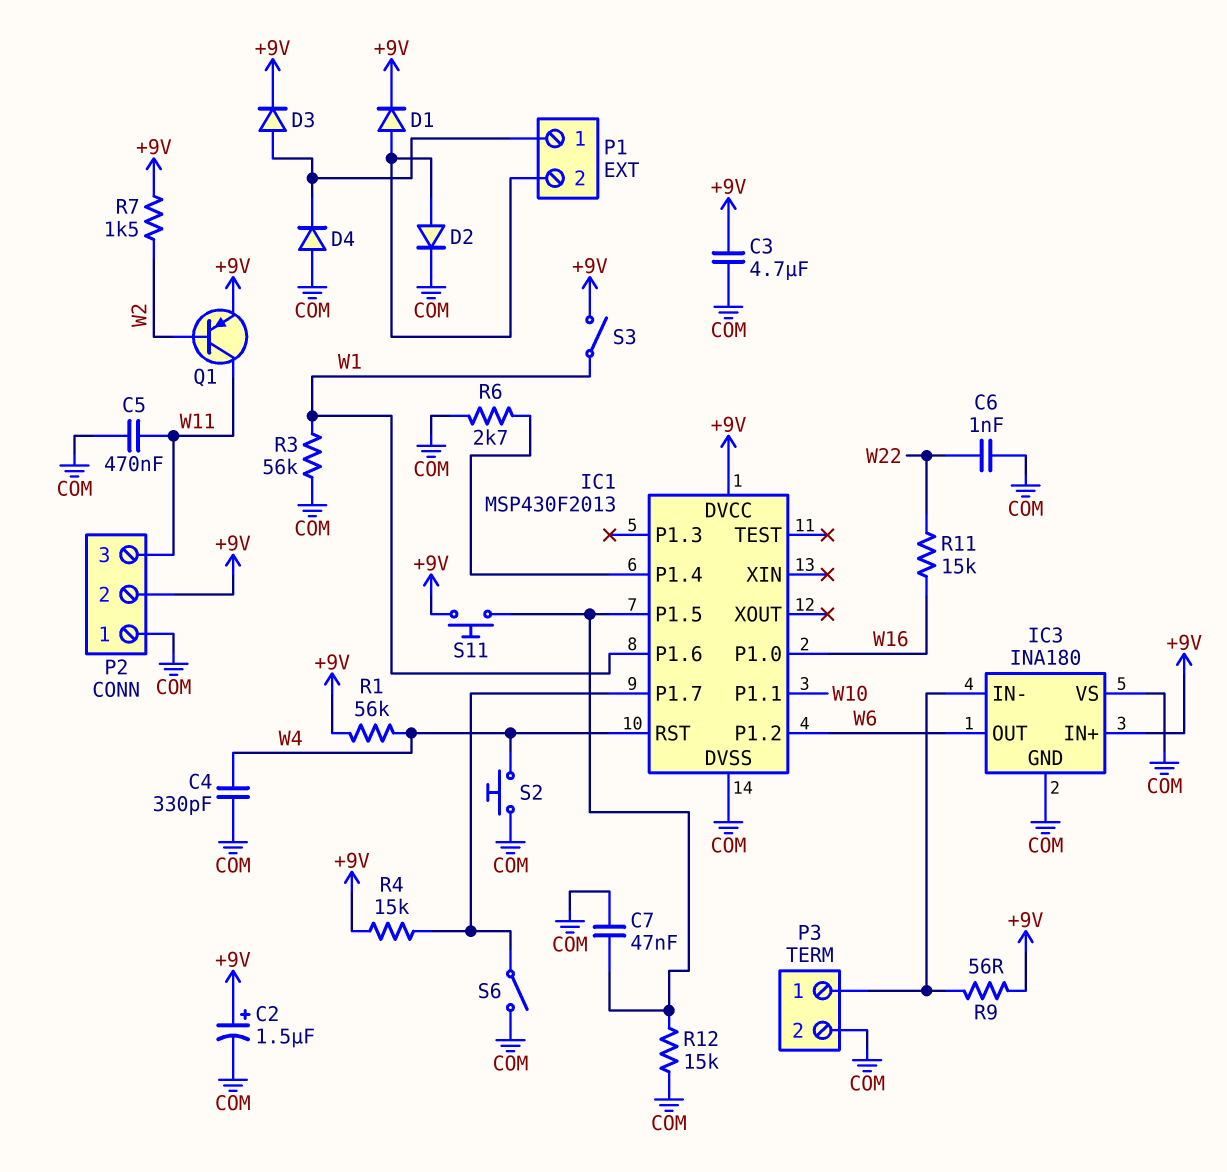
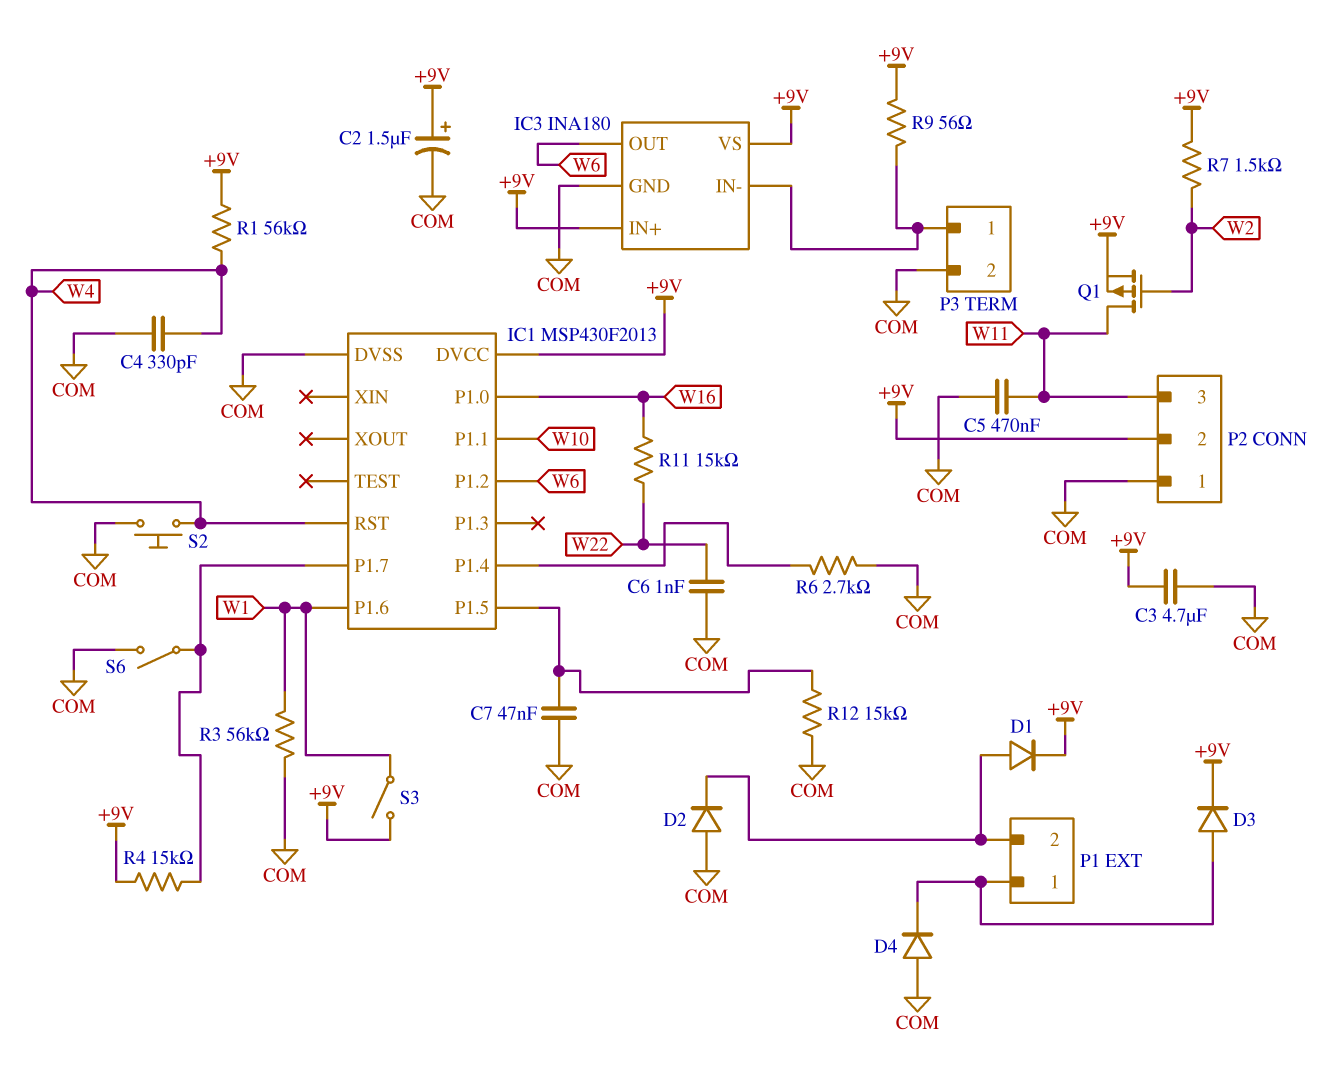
D2: diode (A P1/2, K COM) -> diode (A COM, K P1/2)
IC3 pin VS: COM -> +9V
Q1: PNP (B W2, C W11, E +9V) -> PMOS (G W2, D W11, S +9V)
S11: button (+9V, IC1/P1.5) -> none

